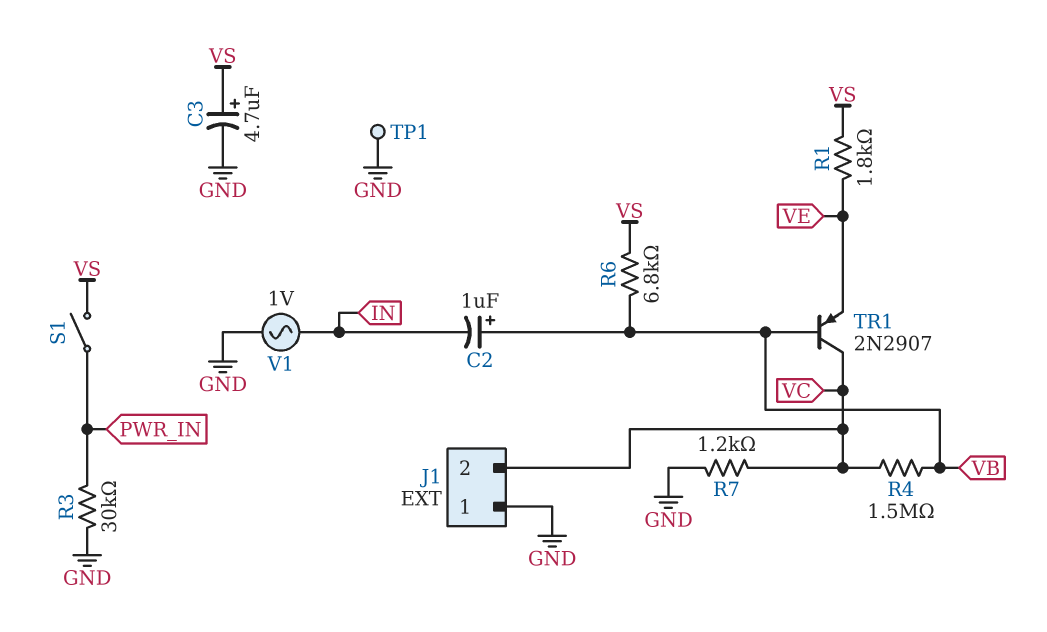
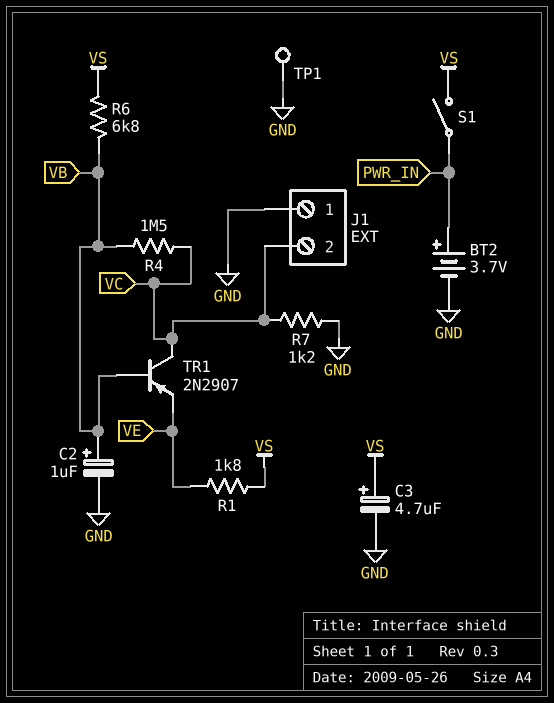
BT2: none -> 3.7V (plus PWR_IN, minus GND)
C2: 1uF (plus VB, minus IN) -> 1uF (plus VB, minus GND)
R3: 30k (GND, PWR_IN) -> none
V1: AC 1V (GND, IN) -> none

